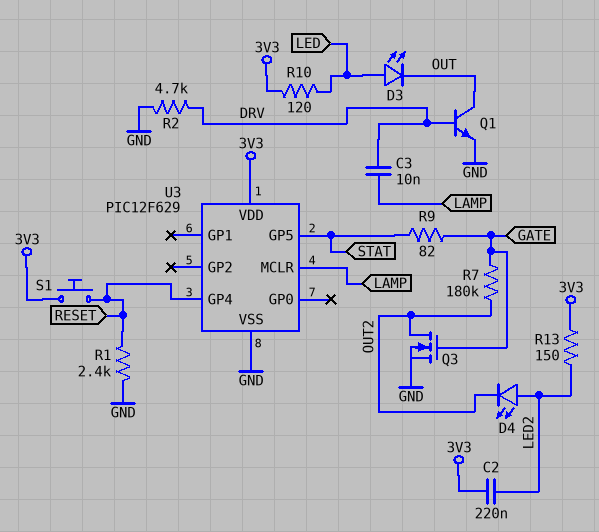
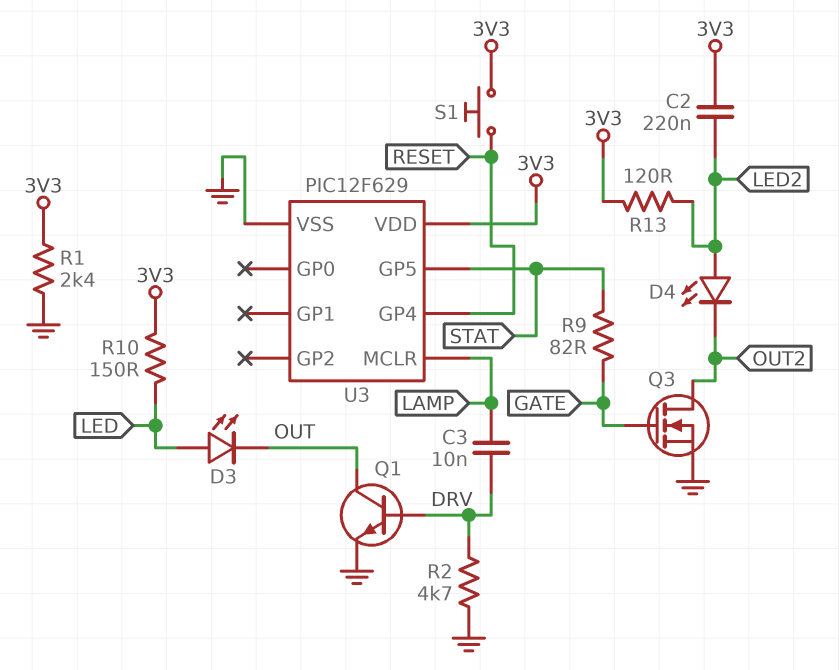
R1: 2.4k (GND, RESET) -> 2.4k (3V3, GND)
R7: 180k (GATE, OUT2) -> none
R10: 120 (3V3, LED) -> 150 (3V3, LED)
R13: 150 (3V3, LED2) -> 120 (3V3, LED2)

